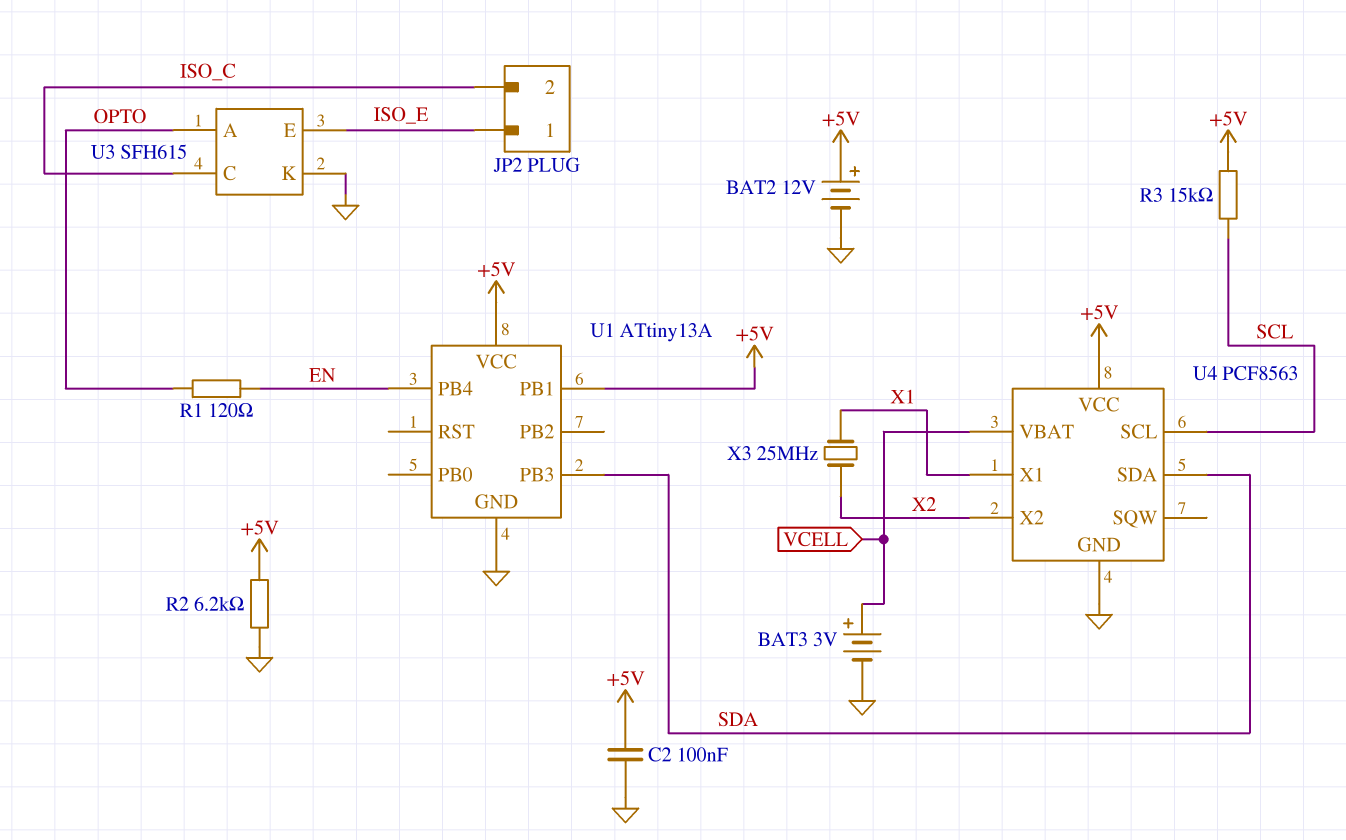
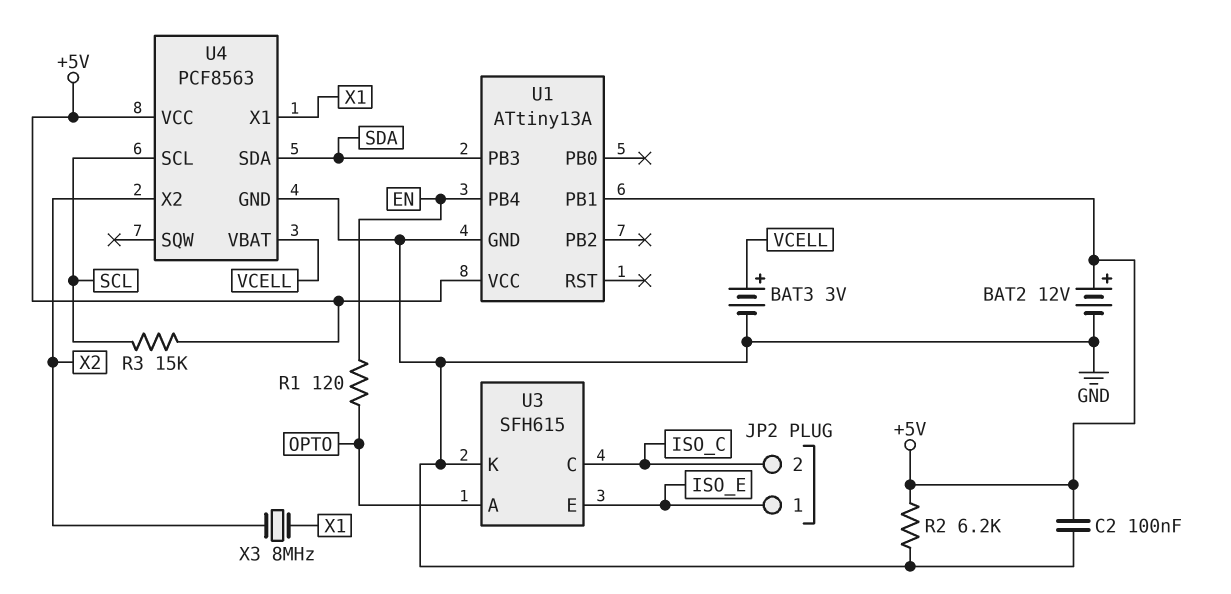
X3: 25MHz (X1, X2) -> 8MHz (X1, X2)

